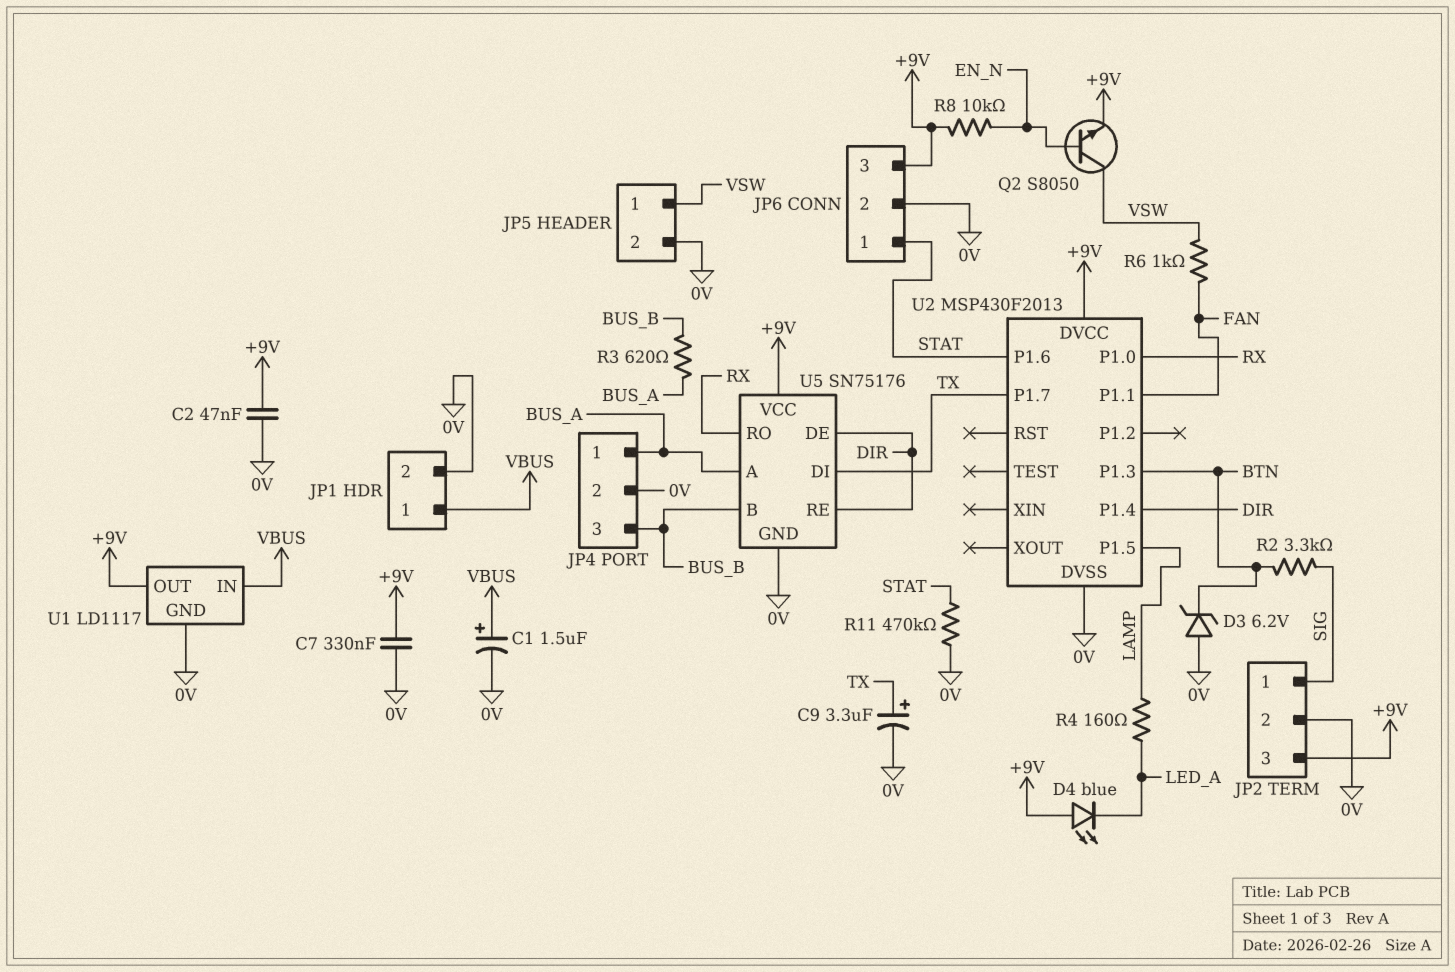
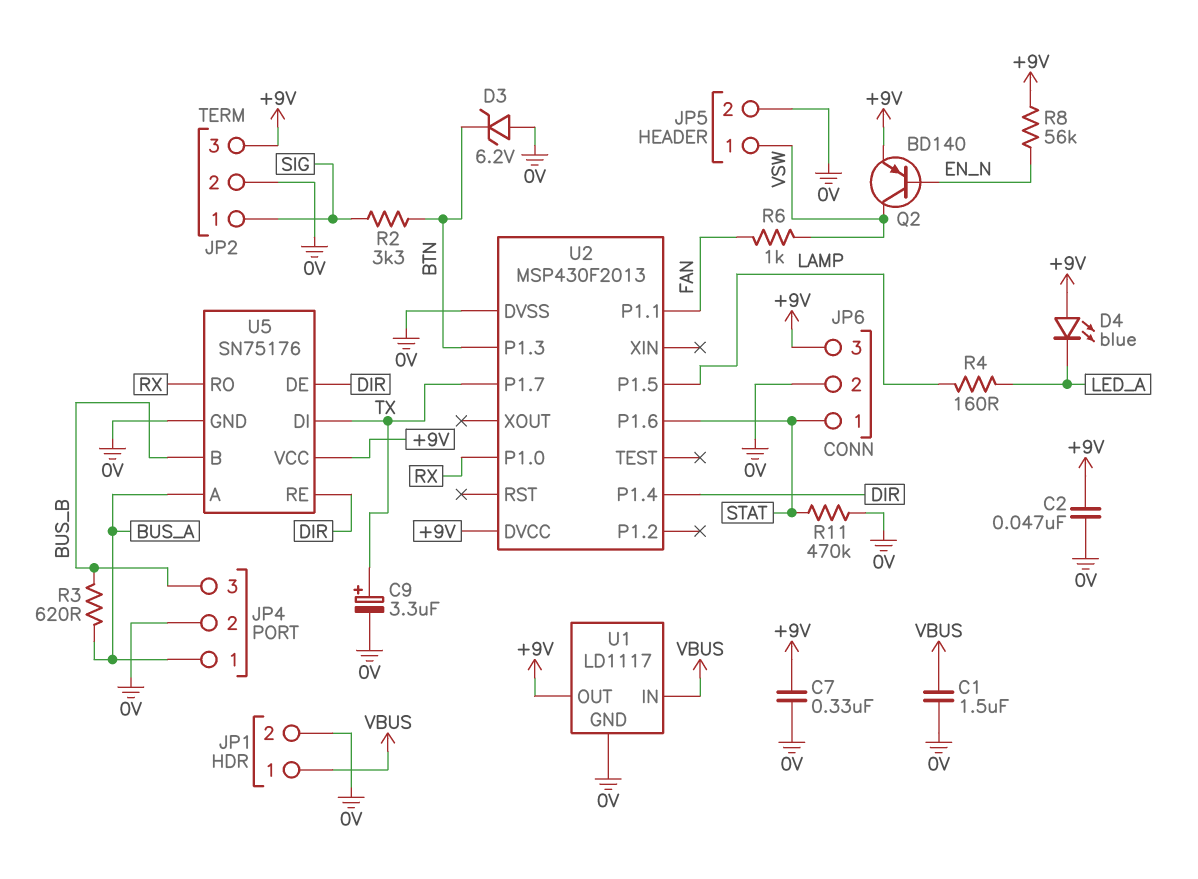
C1: 1.5uF (plus VBUS, minus 0V) -> 1.5uF (0V, VBUS)
Q2: NPN S8050 (B EN_N, C VSW, E +9V) -> PNP BD140 (B EN_N, C VSW, E +9V)
R8: 10k (+9V, EN_N) -> 56k (+9V, EN_N)

